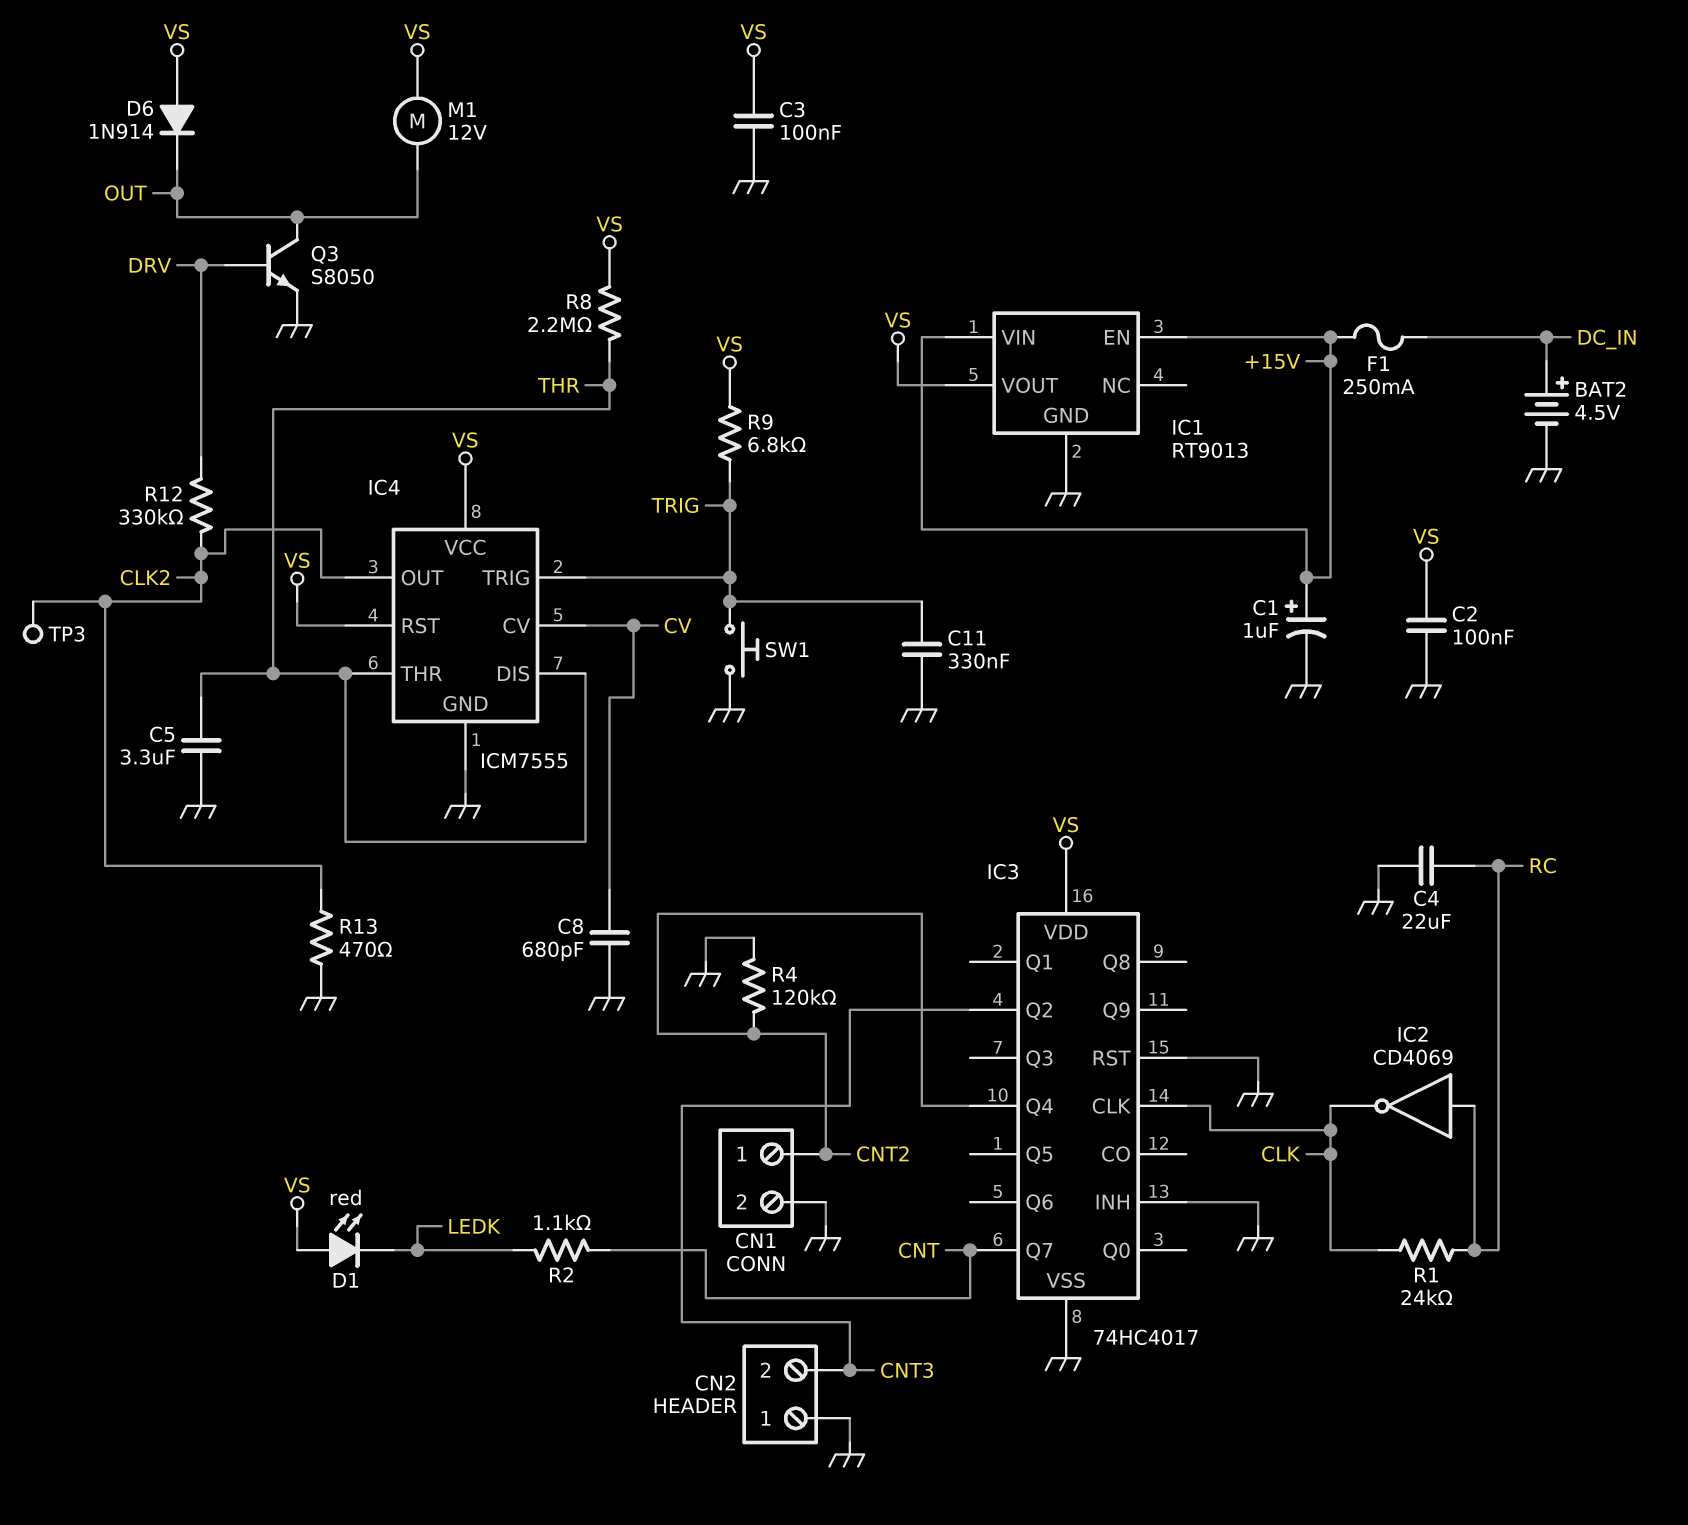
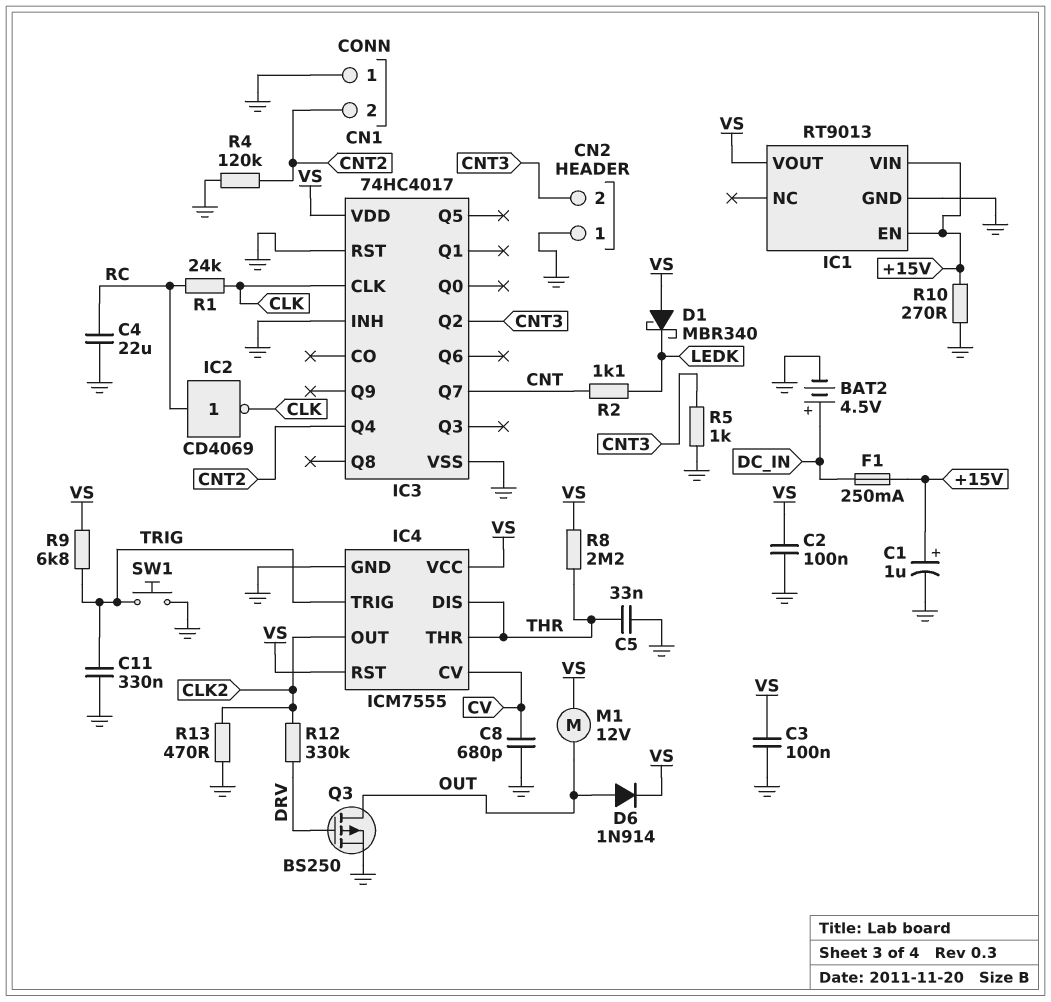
C5: 3.3uF (GND, THR) -> 33nF (GND, THR)
CN1 pin 1: CNT2 -> GND
CN1 pin 2: GND -> CNT2
D1: LED red (A VS, K LEDK) -> schottky MBR340 (A VS, K LEDK)
D6: diode 1N914 (A VS, K OUT) -> diode 1N914 (A OUT, K VS)
Q3: NPN S8050 (B DRV, C OUT, E GND) -> PMOS BS250 (G DRV, D OUT, S GND)
R5: none -> 1k (CNT3, GND)
R10: none -> 270 (+15V, GND)
TP3: test point (CLK2) -> none

